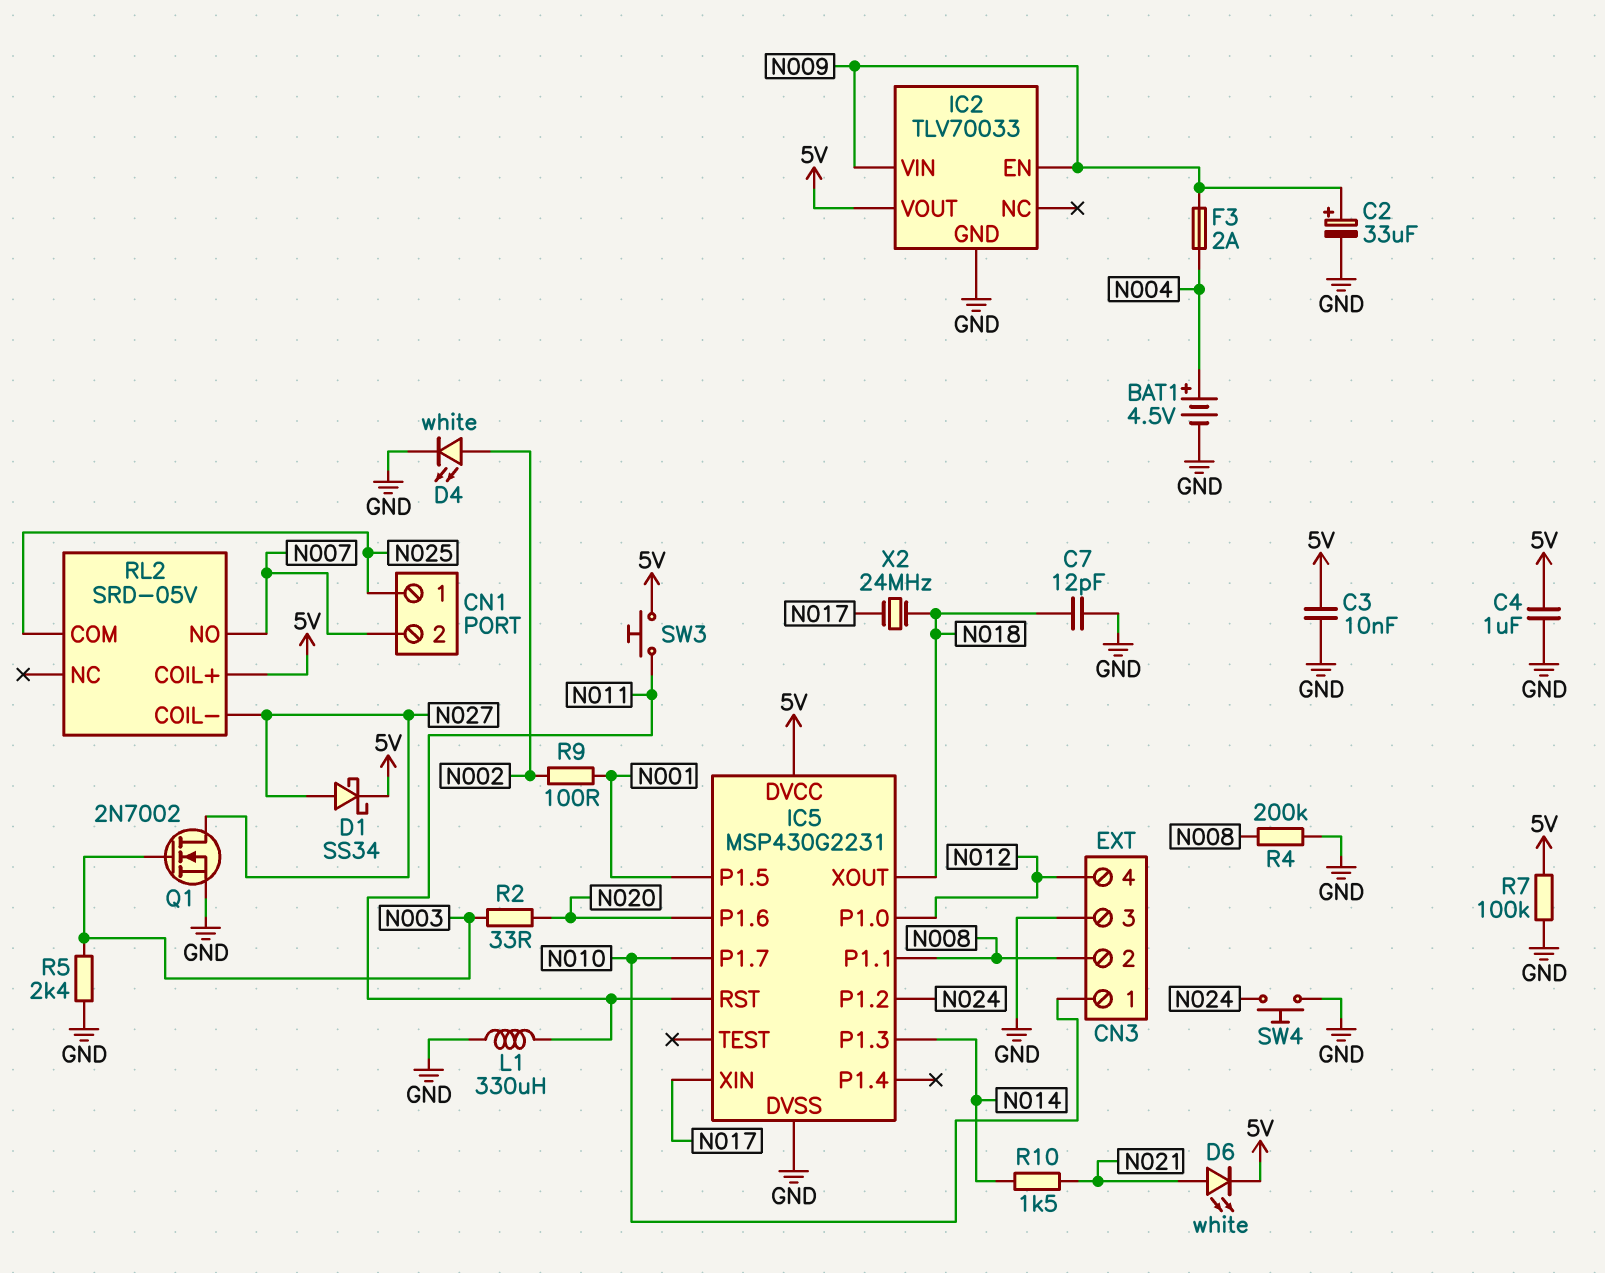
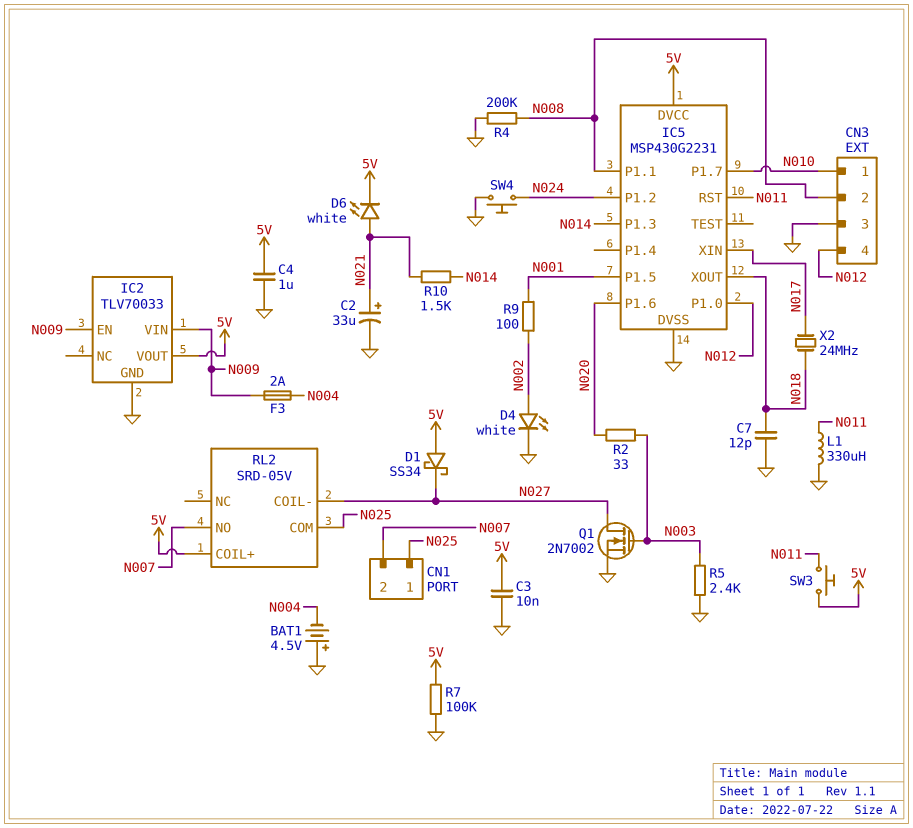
BAT1: 4.5V (plus N004, minus GND) -> 4.5V (plus GND, minus N004)
C2: 33uF (plus N009, minus GND) -> 33uF (plus N021, minus GND)
D1: schottky SS34 (A N027, K 5V) -> schottky SS34 (A 5V, K N027)

